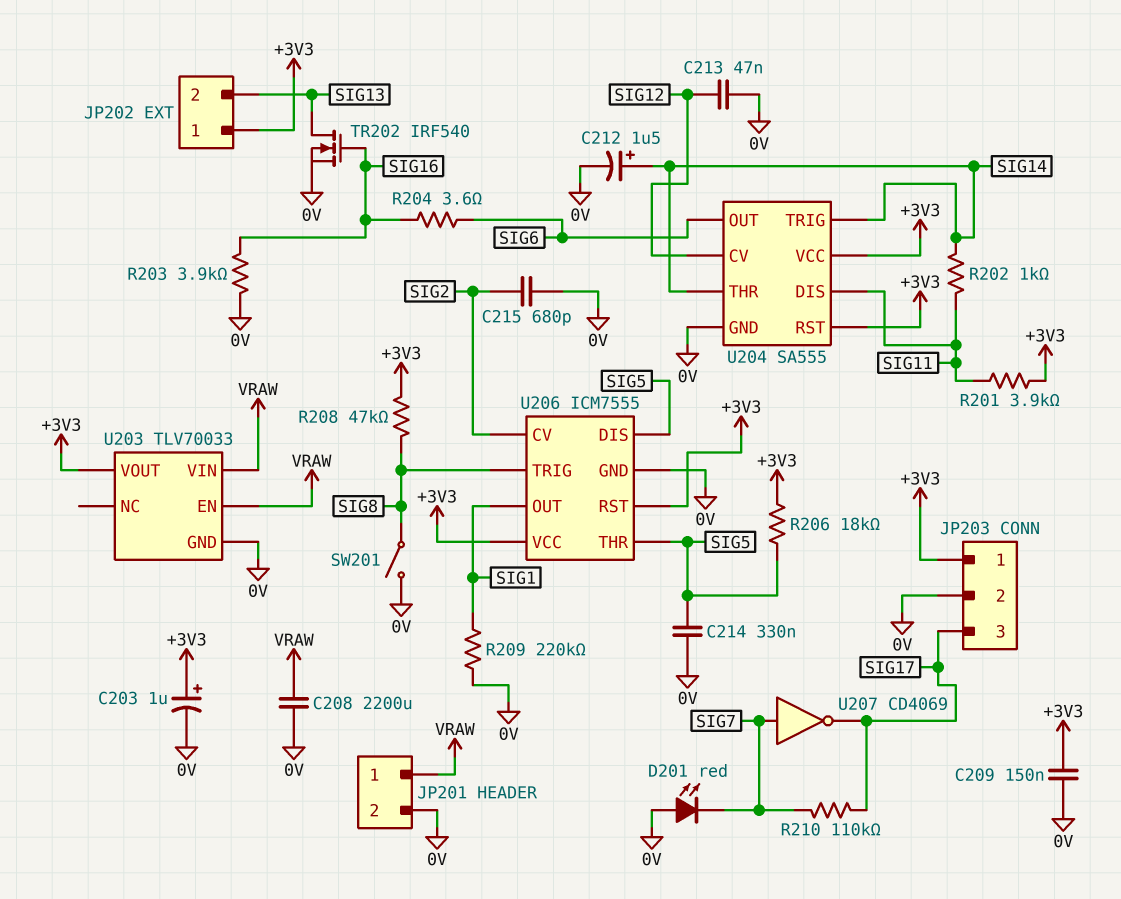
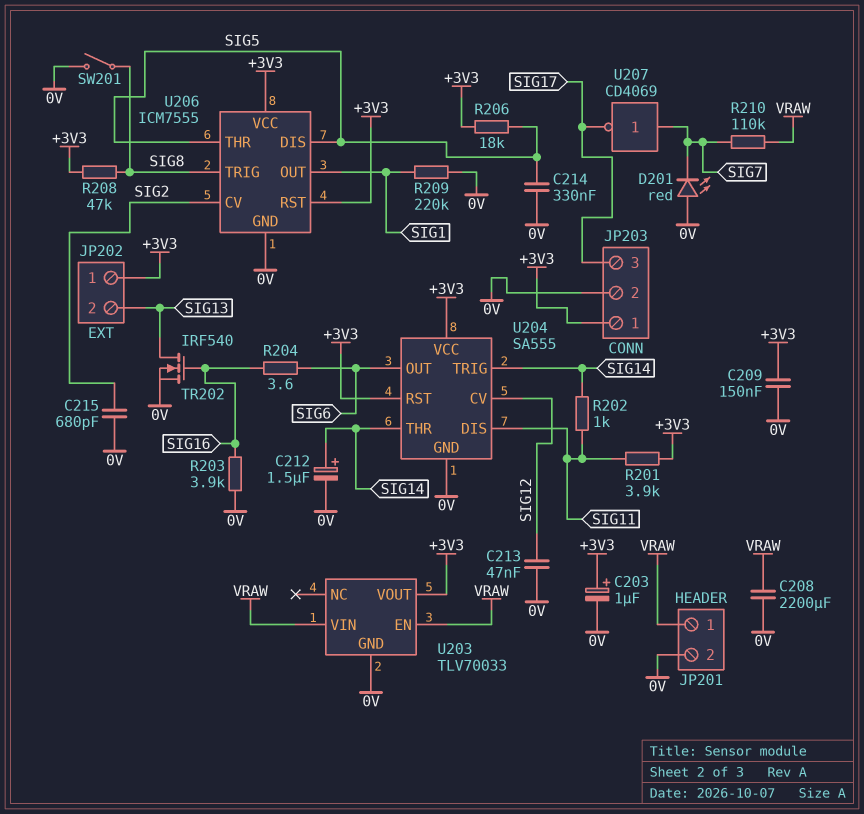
R210: 110k (SIG7, SIG17) -> 110k (SIG7, VRAW)

